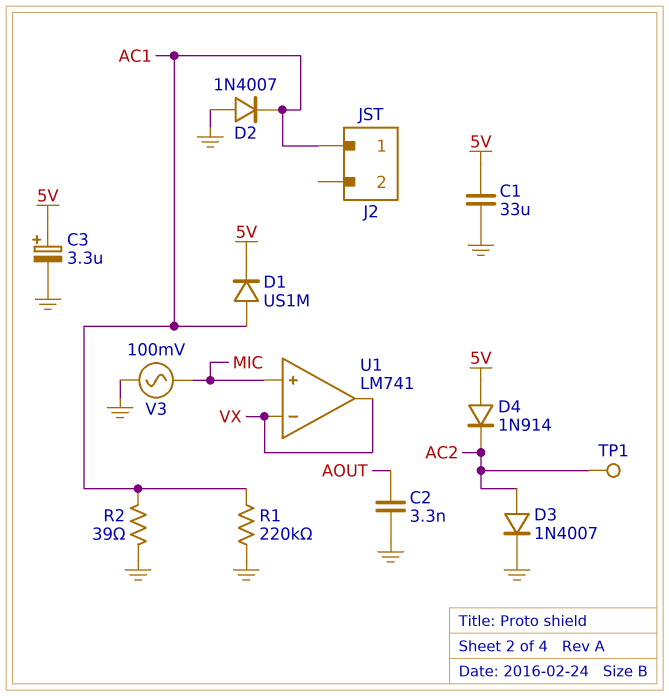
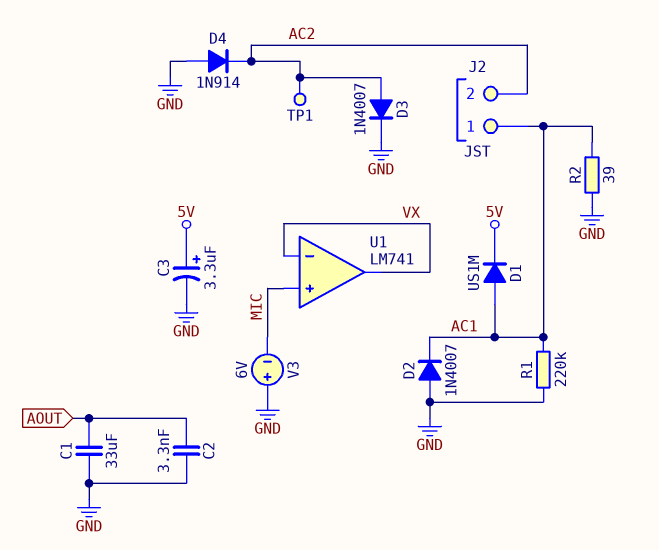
C1: 33uF (5V, GND) -> 33uF (AOUT, GND)
D4: diode 1N914 (A 5V, K AC2) -> diode 1N914 (A GND, K AC2)
J2 pin 2: none -> AC2
V3: AC 100mV (GND, MIC) -> 6V (plus GND, minus MIC)

